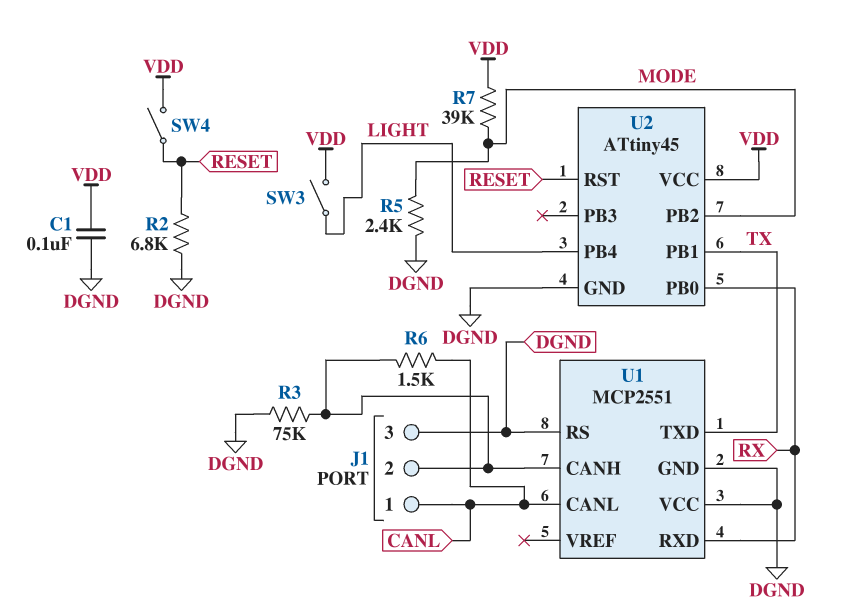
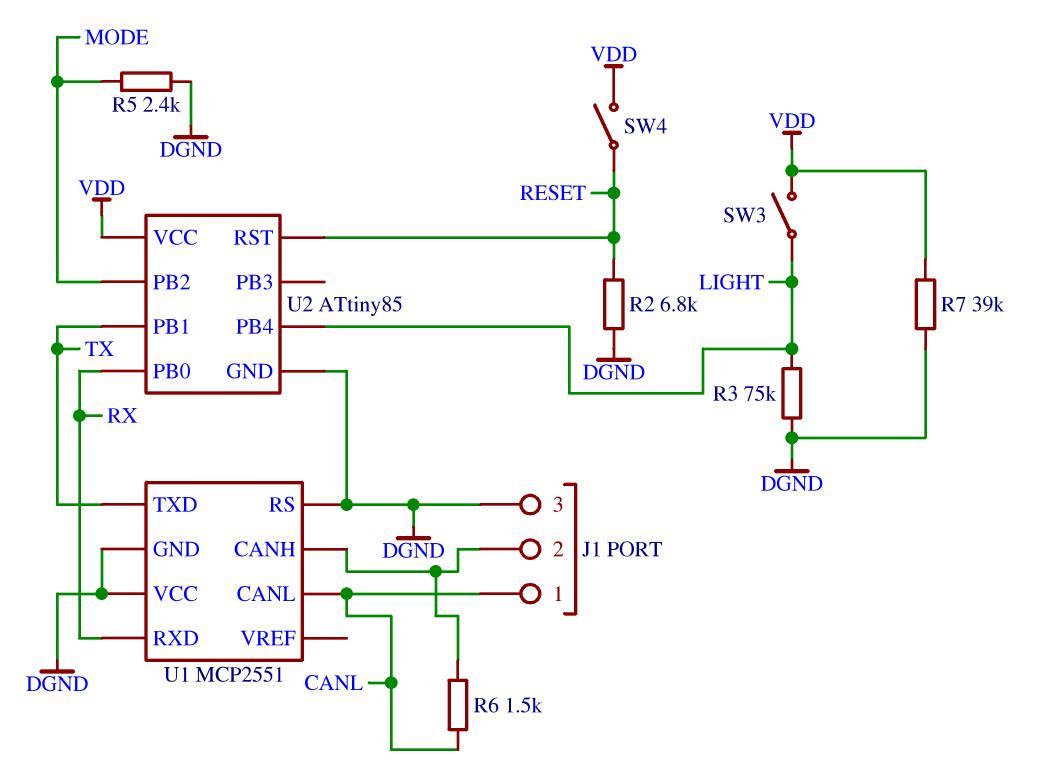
C1: 100nF (DGND, VDD) -> none
R3: 75k (DGND, J1/2) -> 75k (DGND, LIGHT)
R7: 39k (MODE, VDD) -> 39k (DGND, VDD)
U2: ATtiny45 -> ATtiny85

